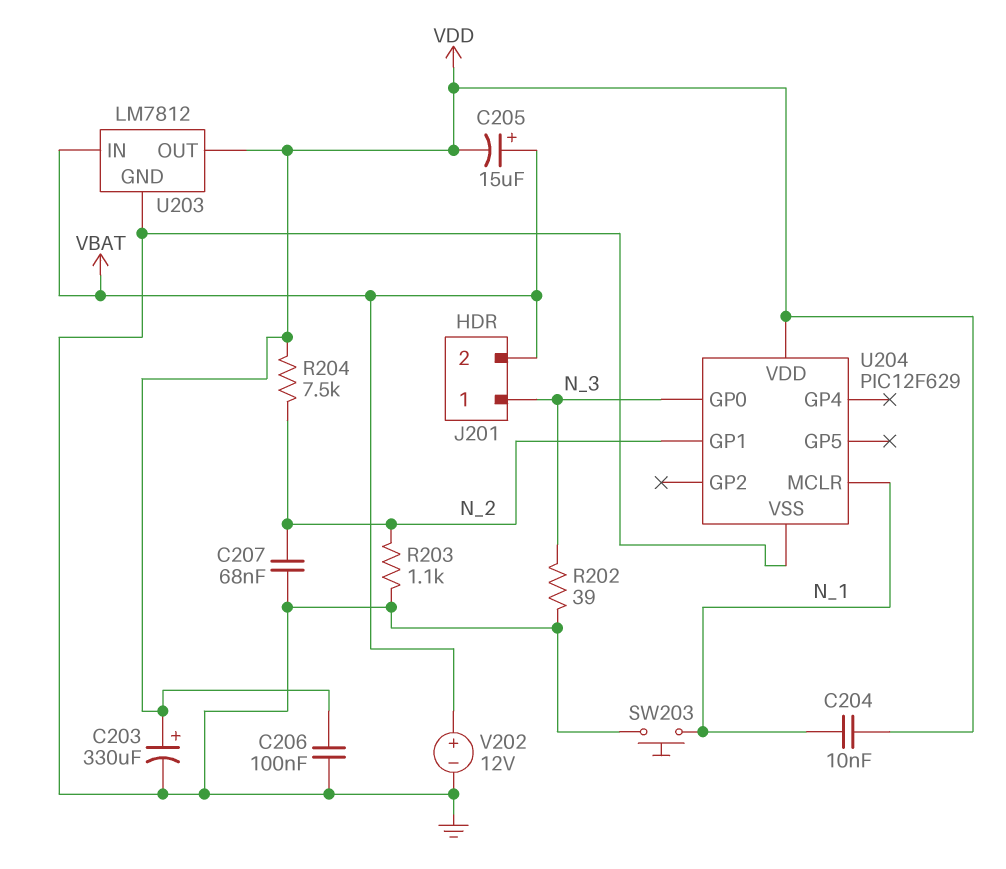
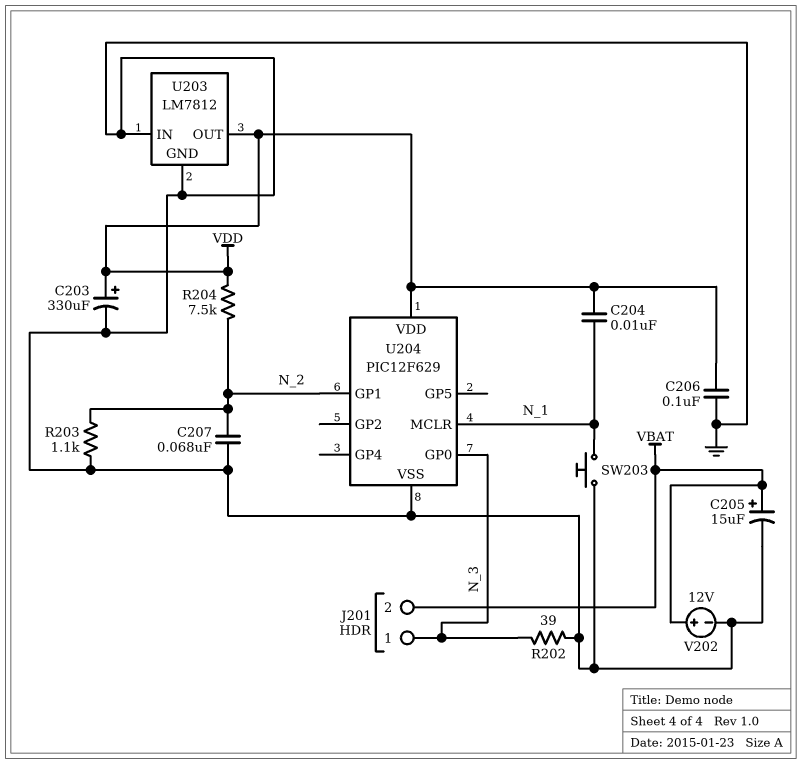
C205: 15uF (plus VBAT, minus VDD) -> 15uF (plus VBAT, minus GND)
U203 pin IN: VBAT -> GND

